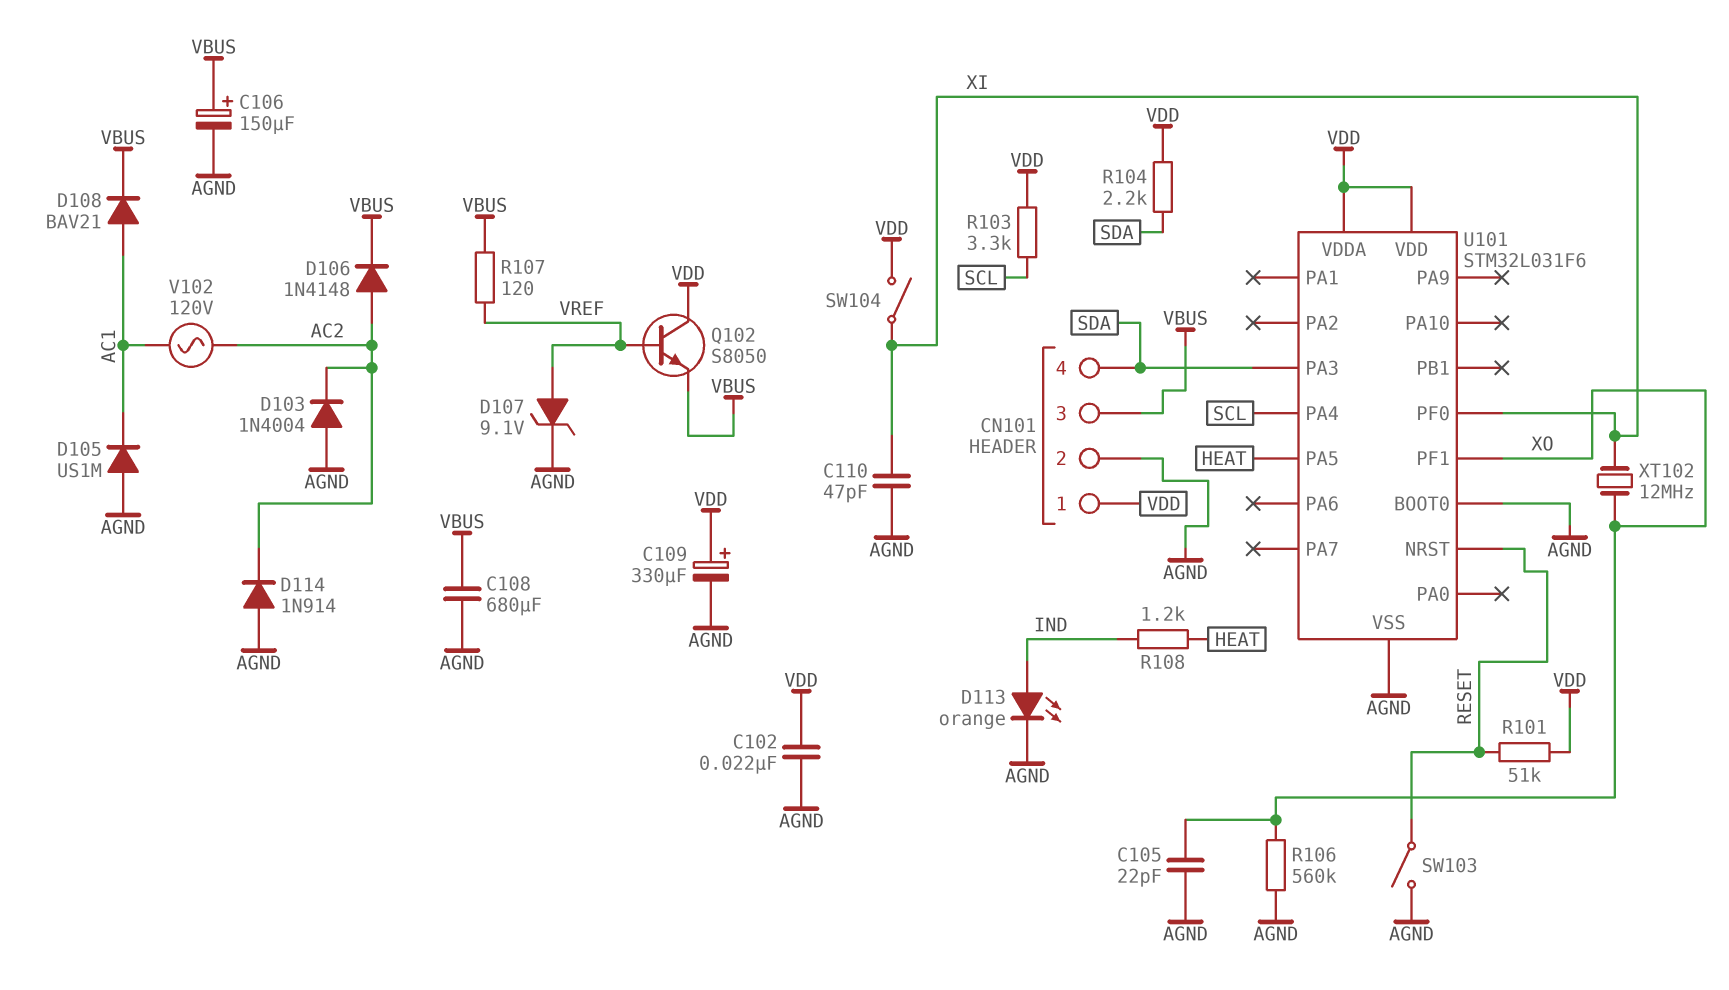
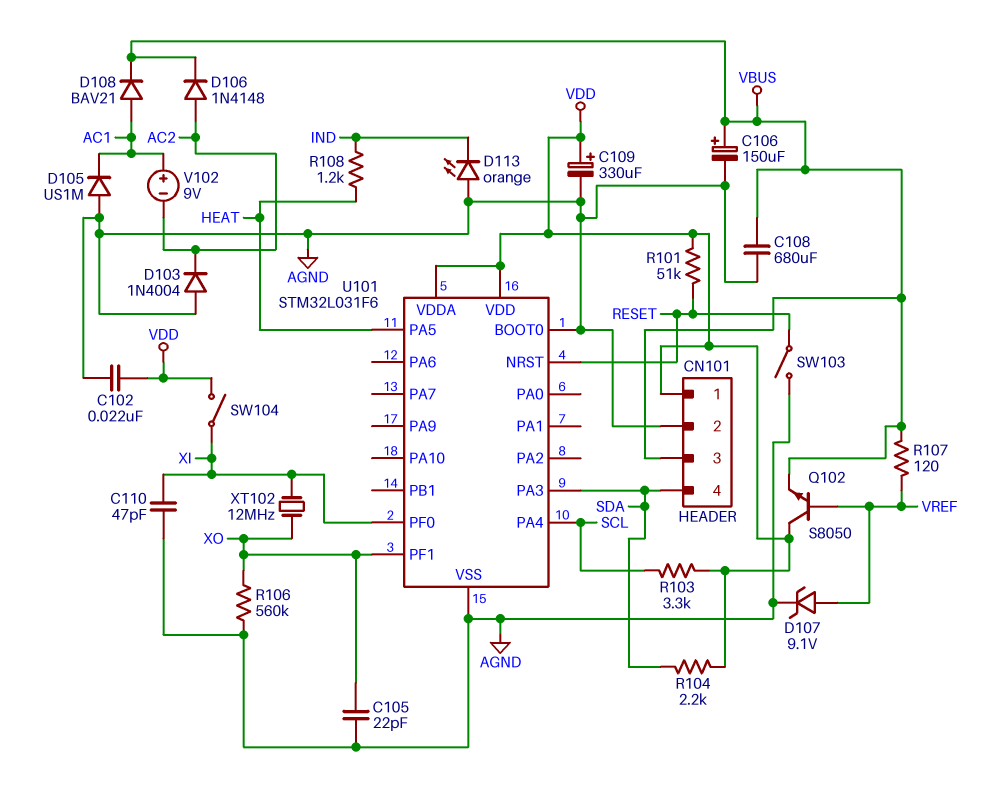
D113: LED orange (A IND, K AGND) -> LED orange (A AGND, K IND)
D114: diode 1N914 (A AGND, K AC2) -> none
V102: AC 120V (AC1, AC2) -> 9V (plus AC1, minus AC2)

